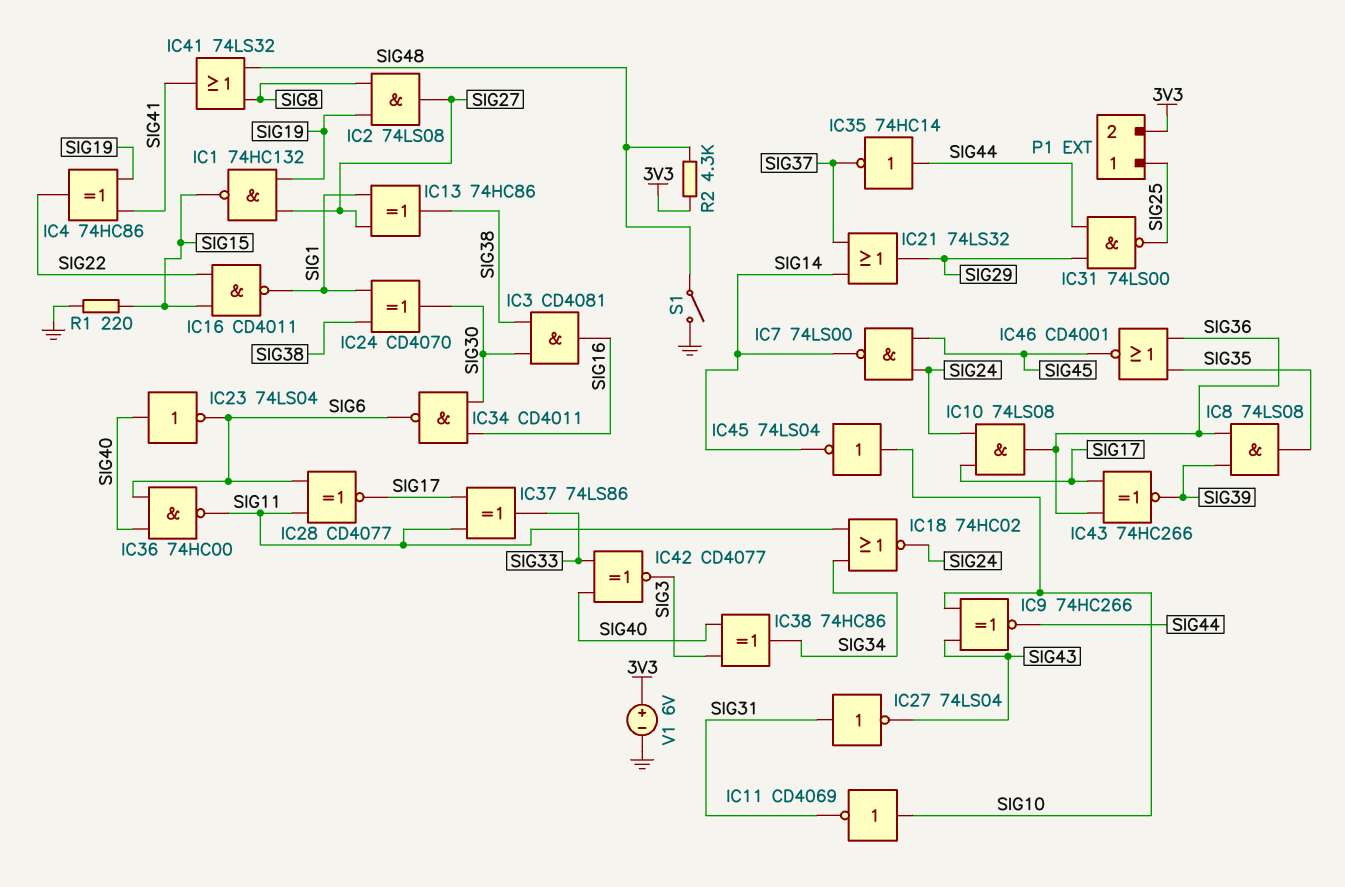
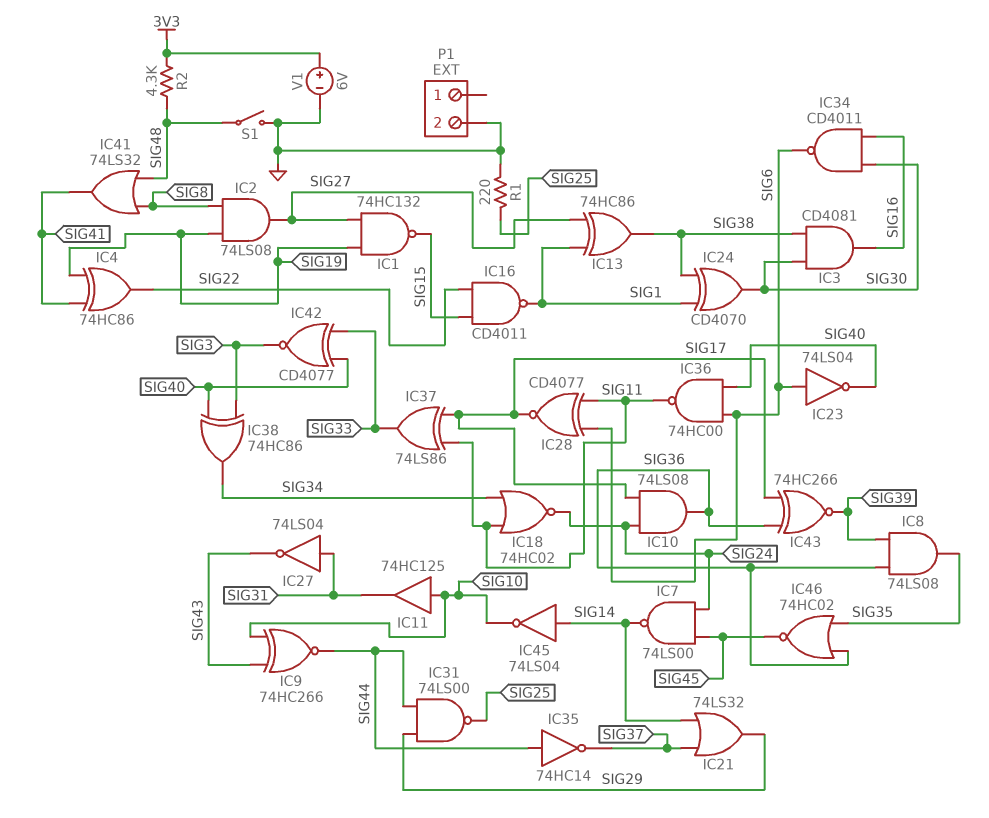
IC11: NOT CD4069 (in SIG10, out SIG31) -> buffer 74HC125 (in SIG10, out SIG31)
IC23: NOT 74LS04 (in SIG40, out SIG6) -> NOT 74LS04 (in SIG6, out SIG40)
IC45: NOT 74LS04 (in SIG10, out SIG14) -> NOT 74LS04 (in SIG14, out SIG10)
IC46: NOR CD4001 (in SIG35, in SIG36, out SIG45) -> NOR 74HC02 (in SIG35, in SIG36, out SIG45)
P1 pin 1: SIG25 -> none
P1 pin 2: 3V3 -> GND
R1: 220 (GND, SIG15) -> 220 (GND, SIG25)

